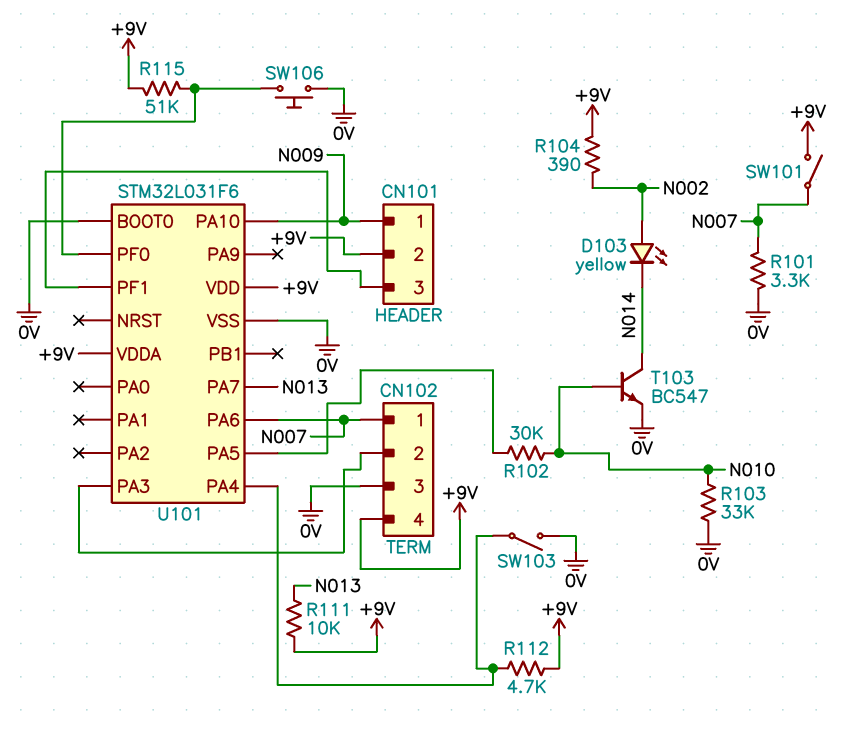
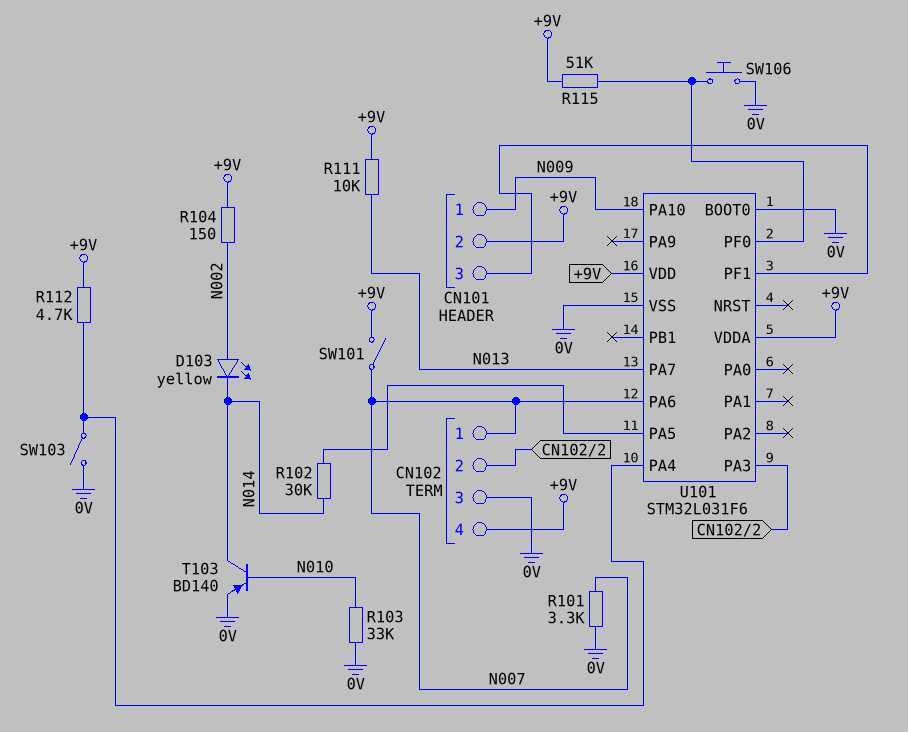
R102: 30k (N010, U101/PA5) -> 30k (N014, U101/PA5)
R104: 390 (+9V, N002) -> 150 (+9V, N002)
T103: NPN BC547 (B N010, C N014, E 0V) -> PNP BD140 (B N010, C N014, E 0V)

